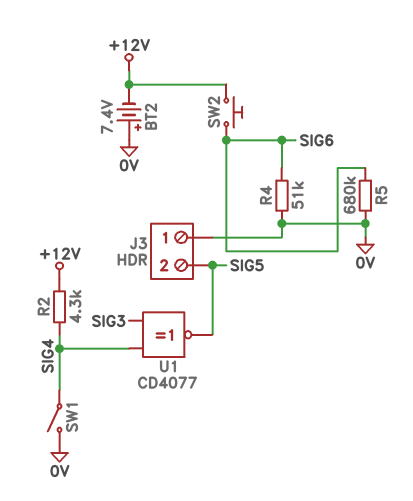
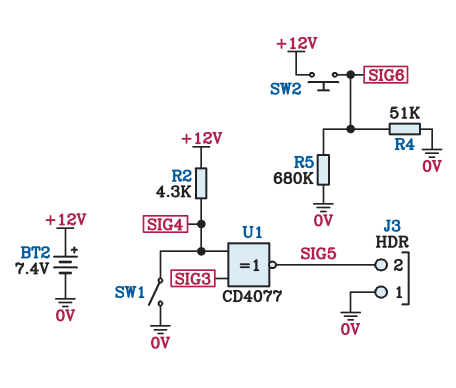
BT2: 7.4V (plus 0V, minus +12V) -> 7.4V (plus +12V, minus 0V)

